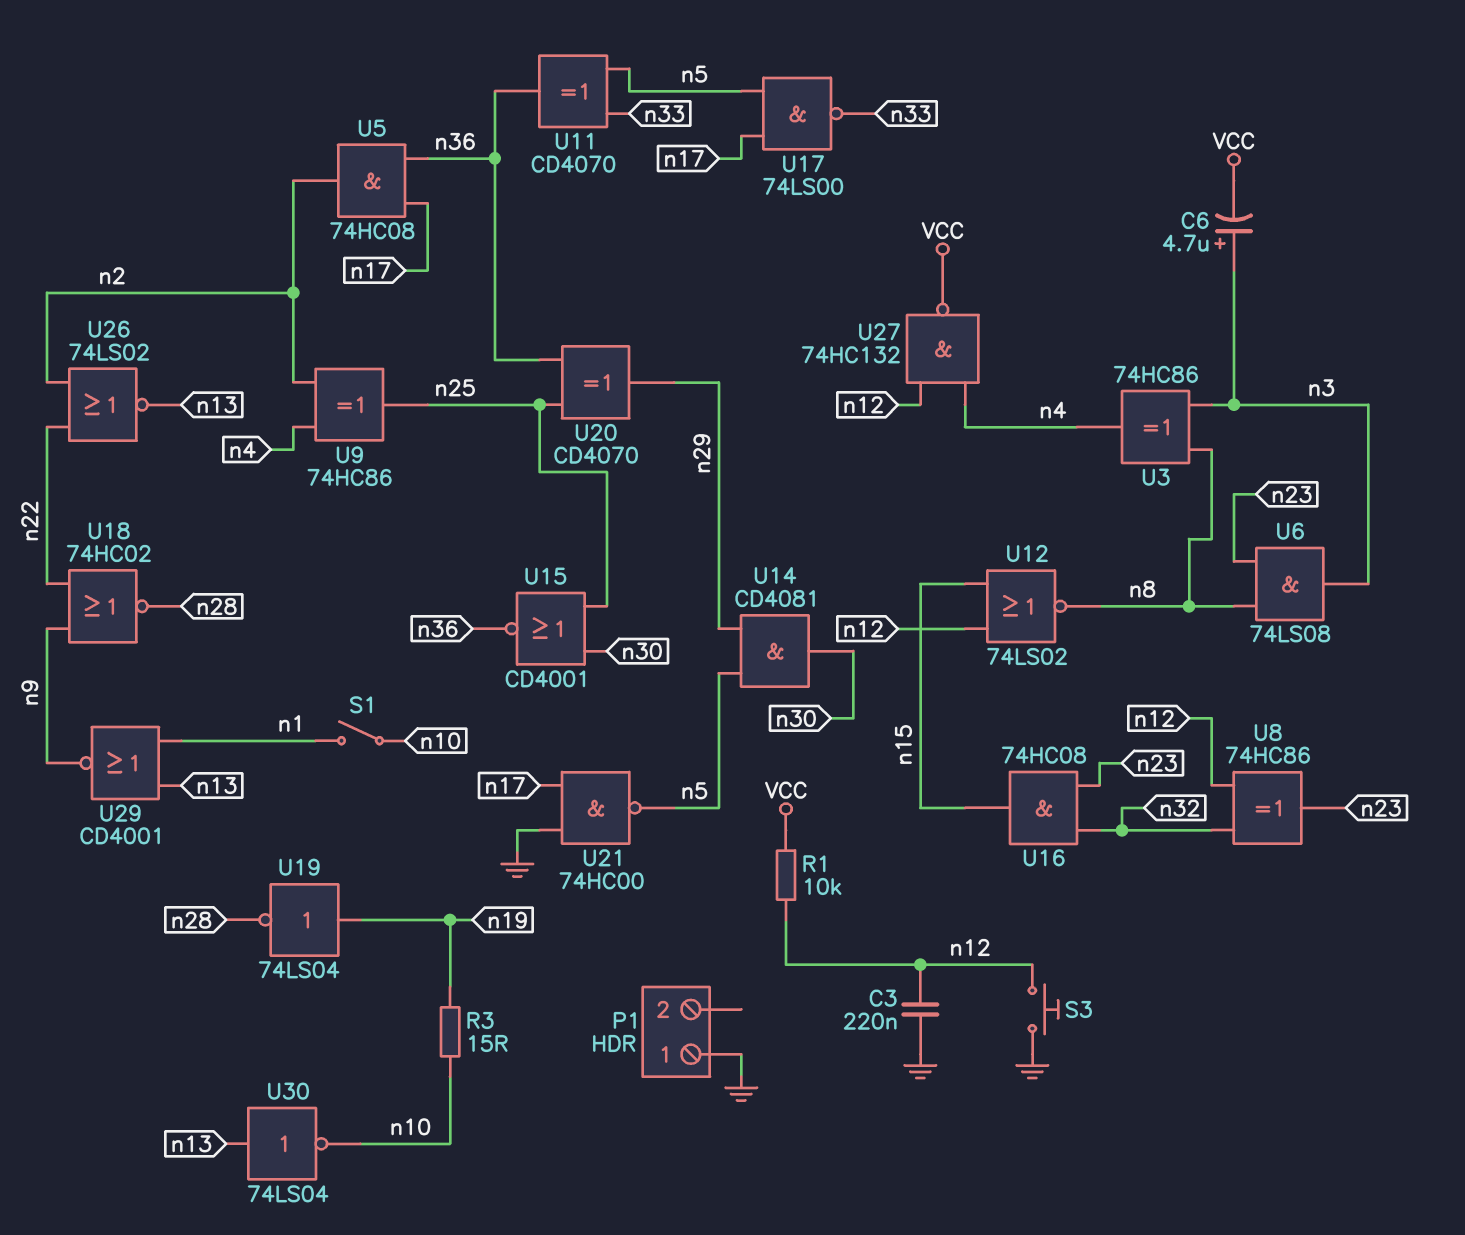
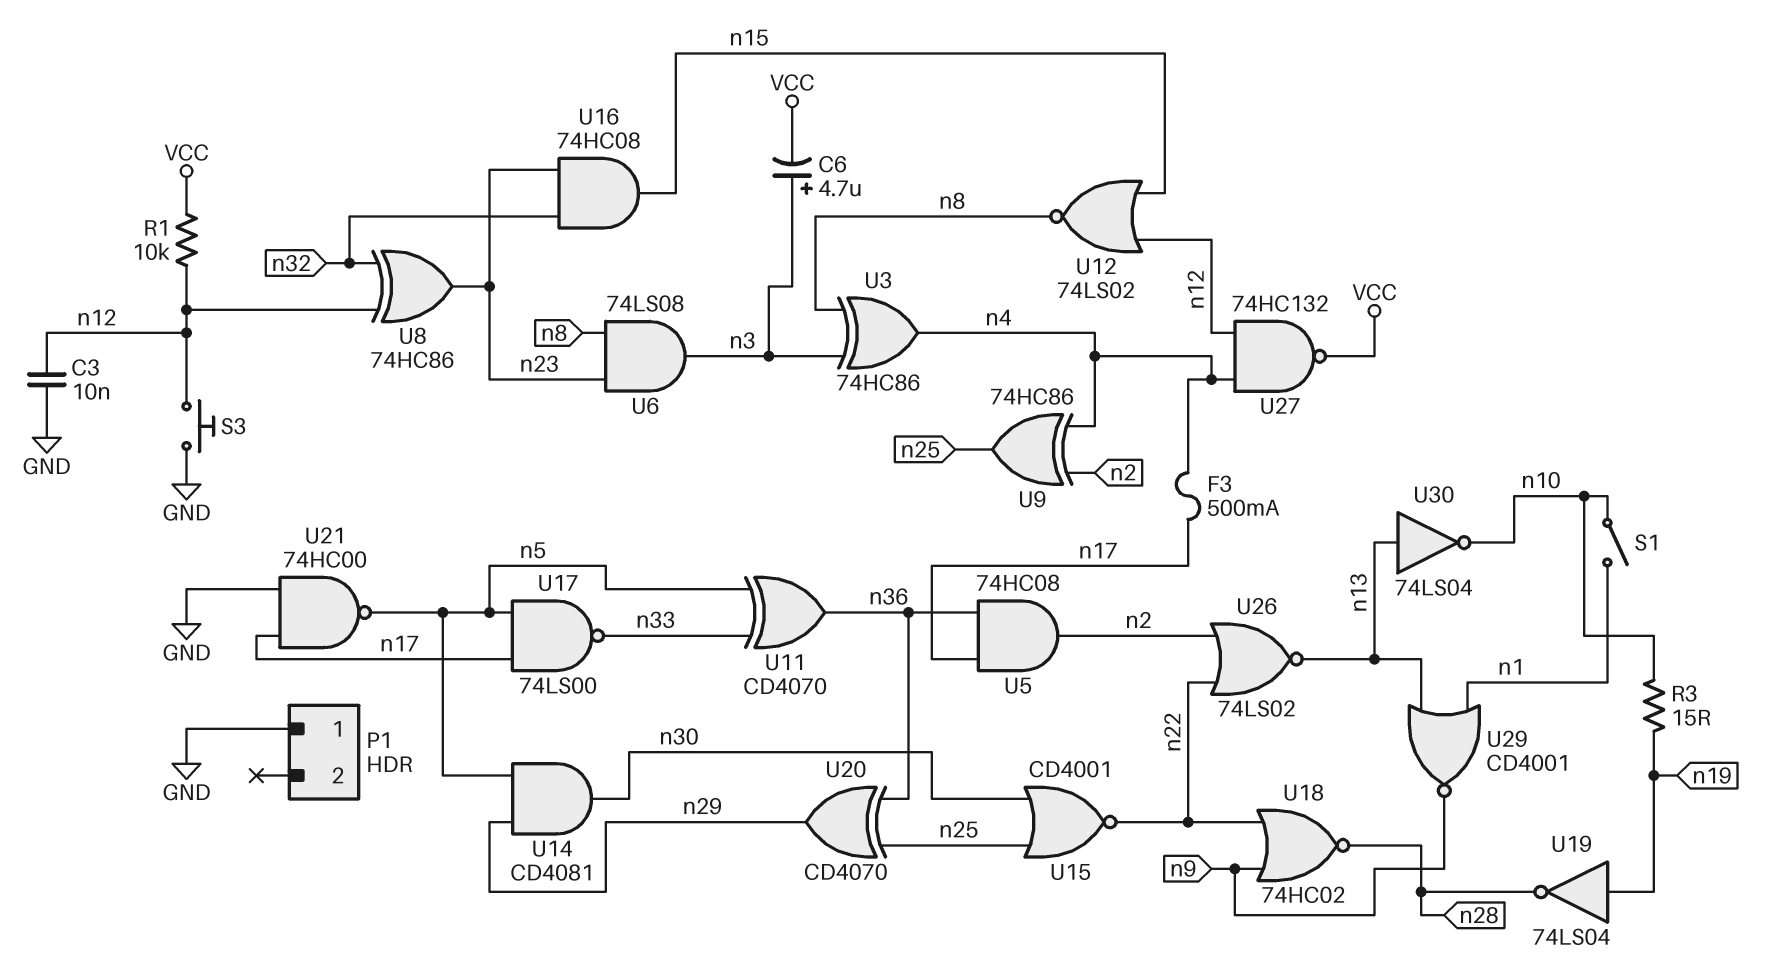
C3: 220nF (GND, n12) -> 10nF (GND, n12)
F3: none -> 500mA (n4, n17)
U15: NOR CD4001 (in n25, in n30, out n36) -> NOR CD4001 (in n25, in n30, out n22)

